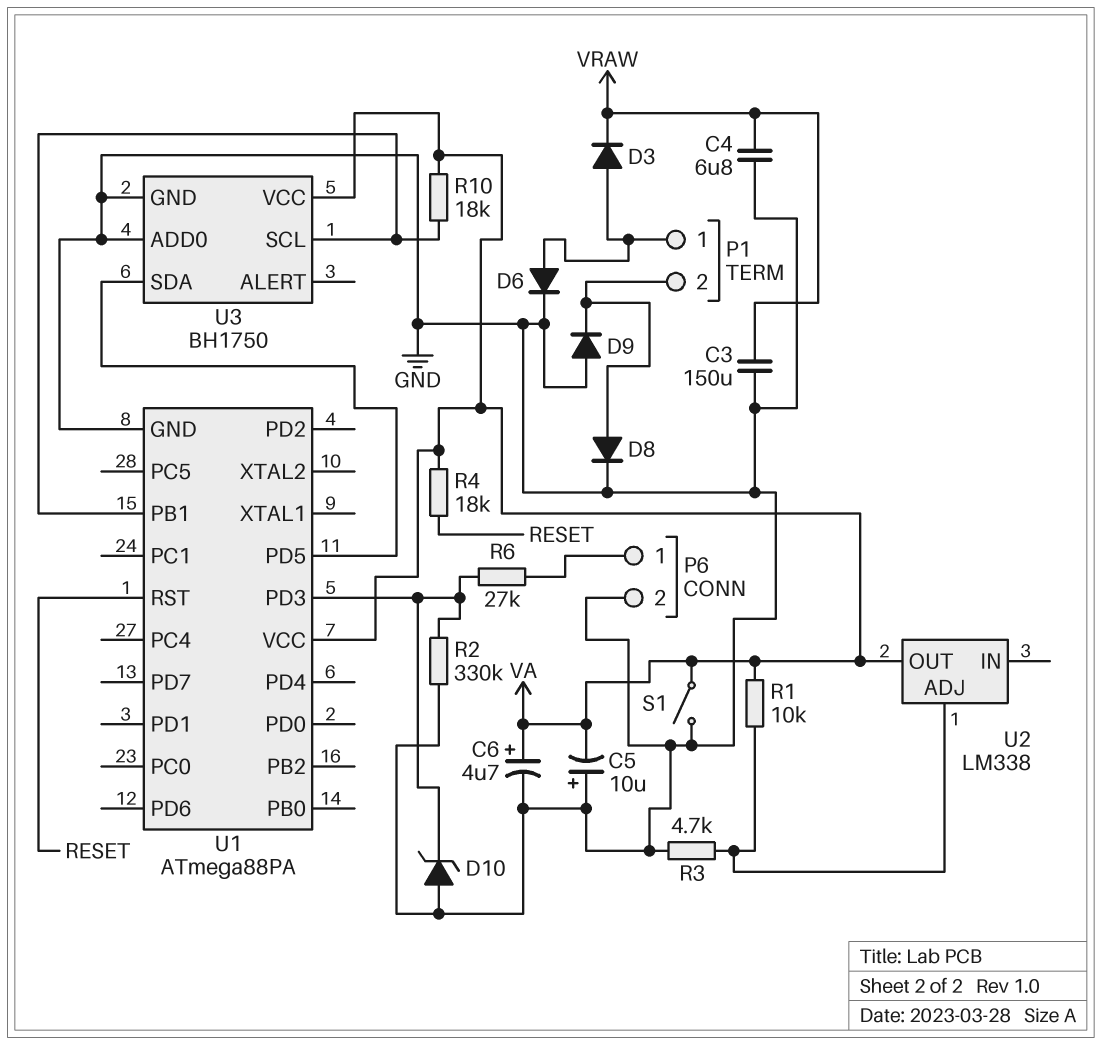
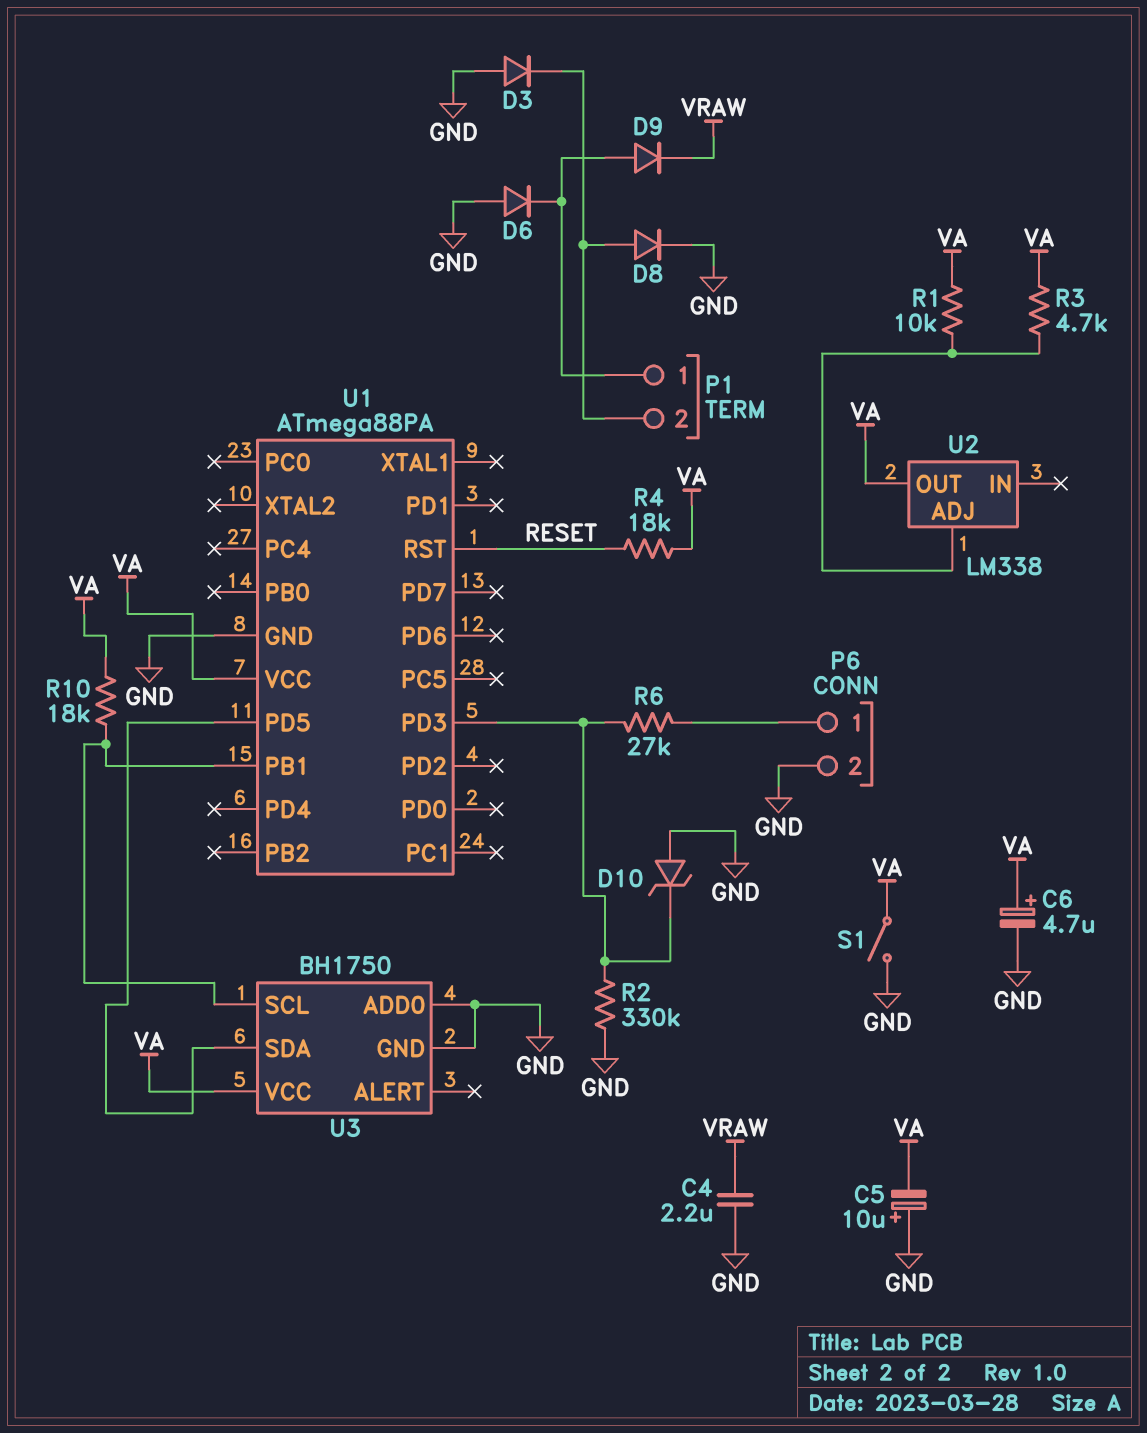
C3: 150uF (GND, VRAW) -> none
C4: 6.8uF (GND, VRAW) -> 2.2uF (GND, VRAW)
D3: diode (A P1/1, K VRAW) -> diode (A GND, K P1/2)
D6: diode (A P1/1, K GND) -> diode (A GND, K P1/1)
D9: diode (A GND, K P1/2) -> diode (A P1/1, K VRAW)
R3: 4.7k (GND, U2/ADJ) -> 4.7k (U2/ADJ, VA)

